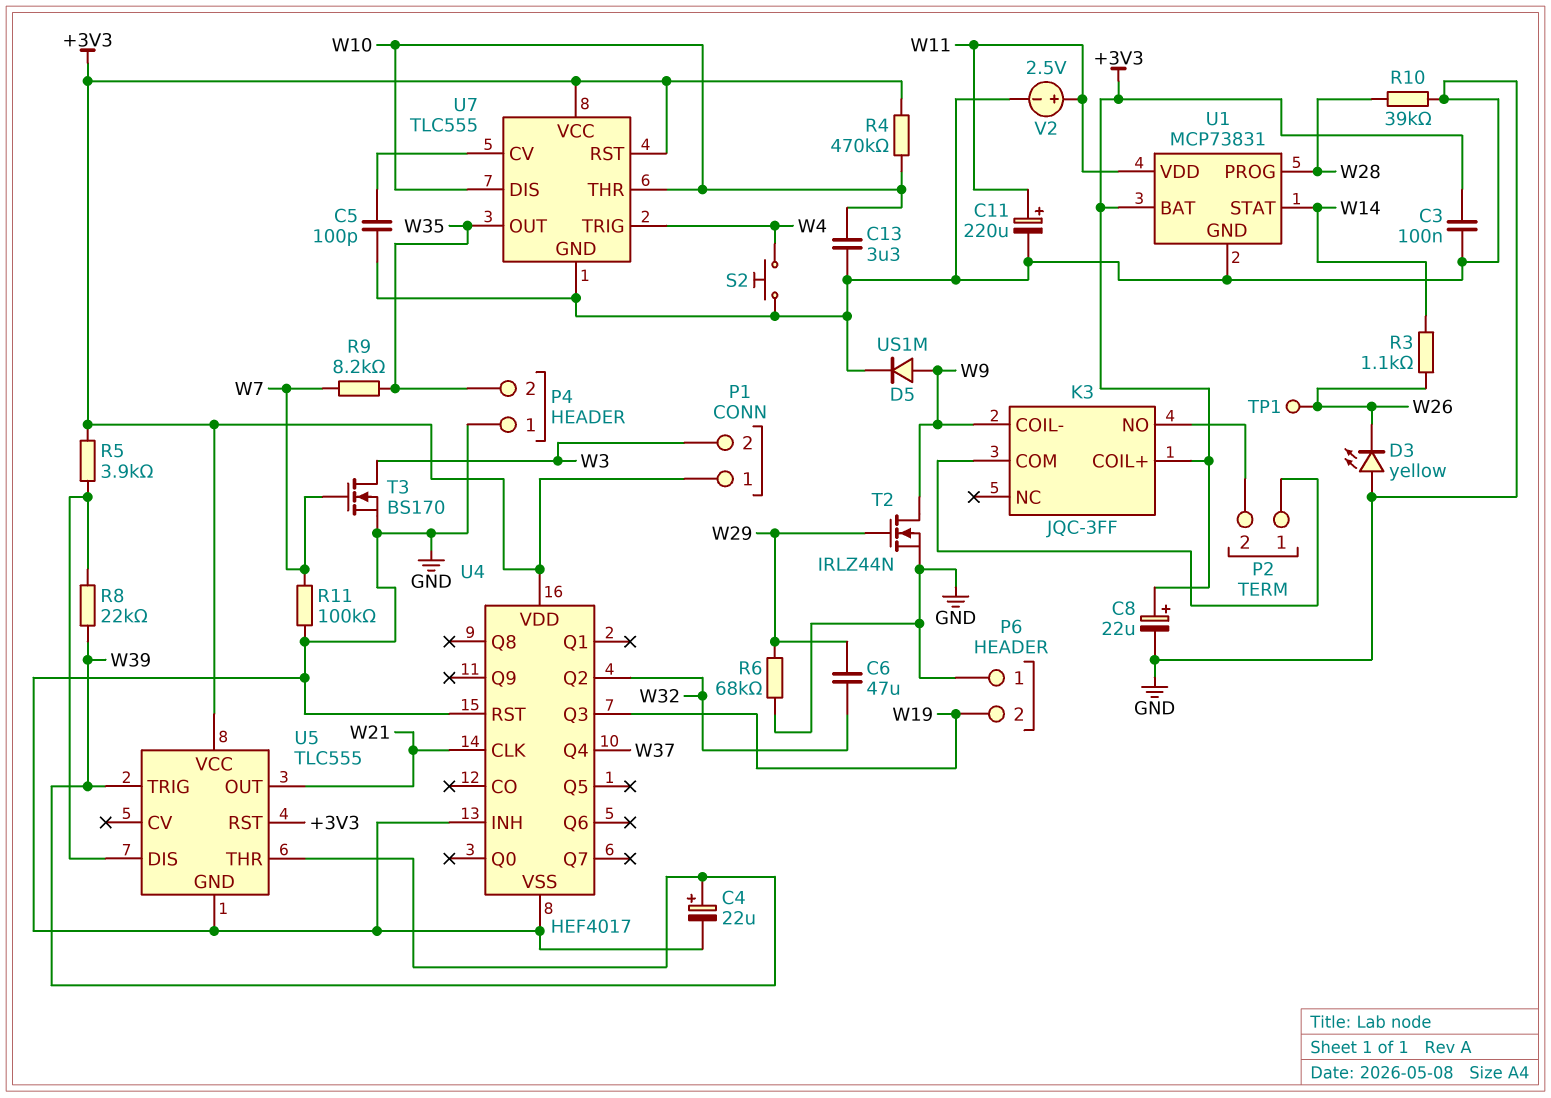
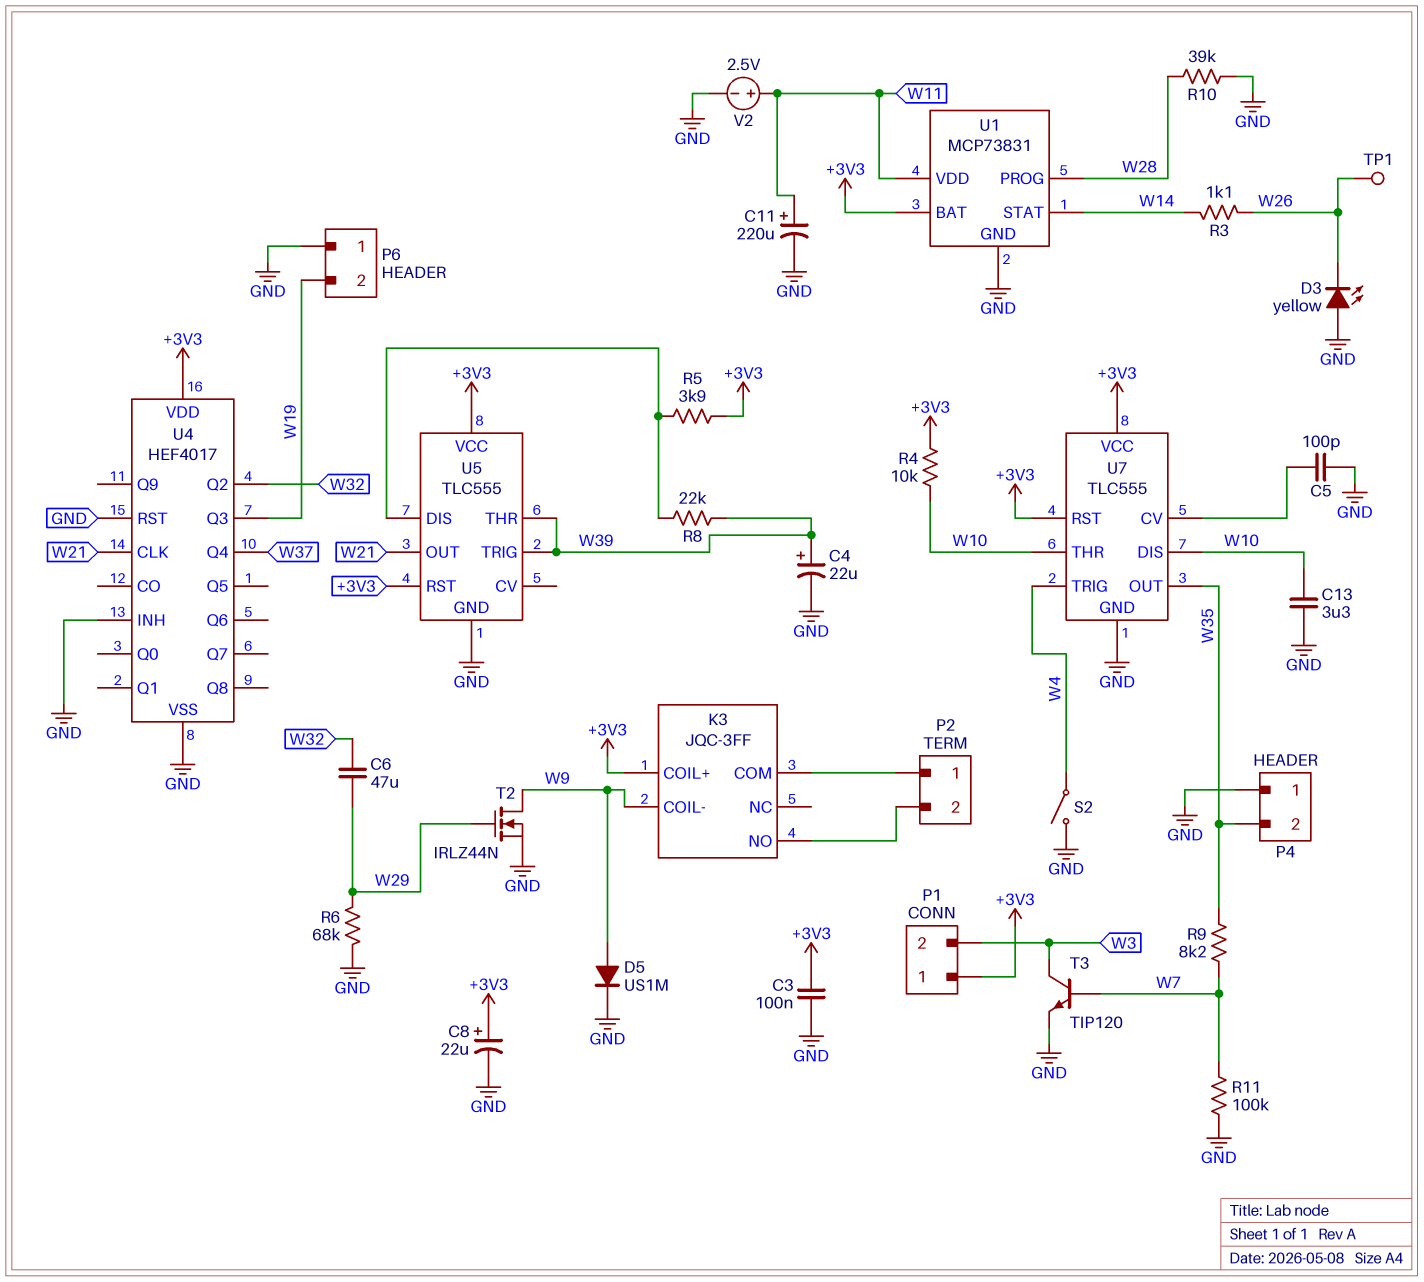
R4: 470k (+3V3, W10) -> 10k (+3V3, W10)
S2: button (GND, W4) -> switch (GND, W4)
T3: NMOS BS170 (G W7, D W3, S GND) -> NPN TIP120 (B W7, C W3, E GND)

